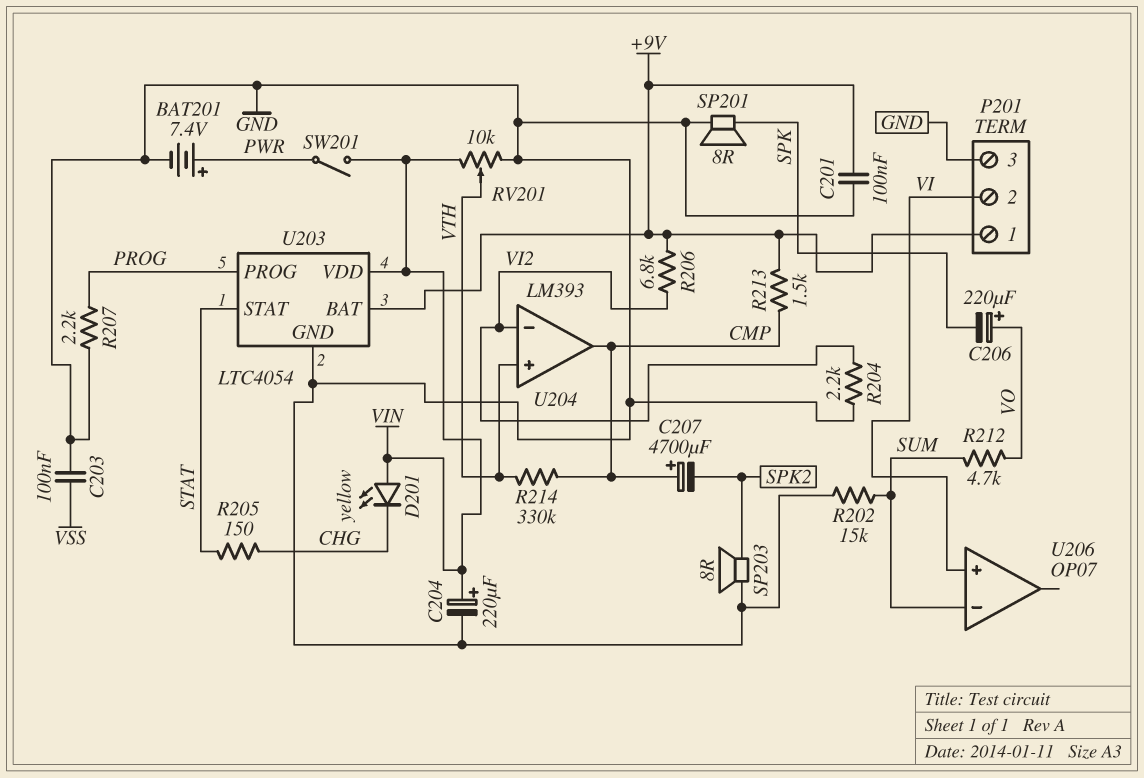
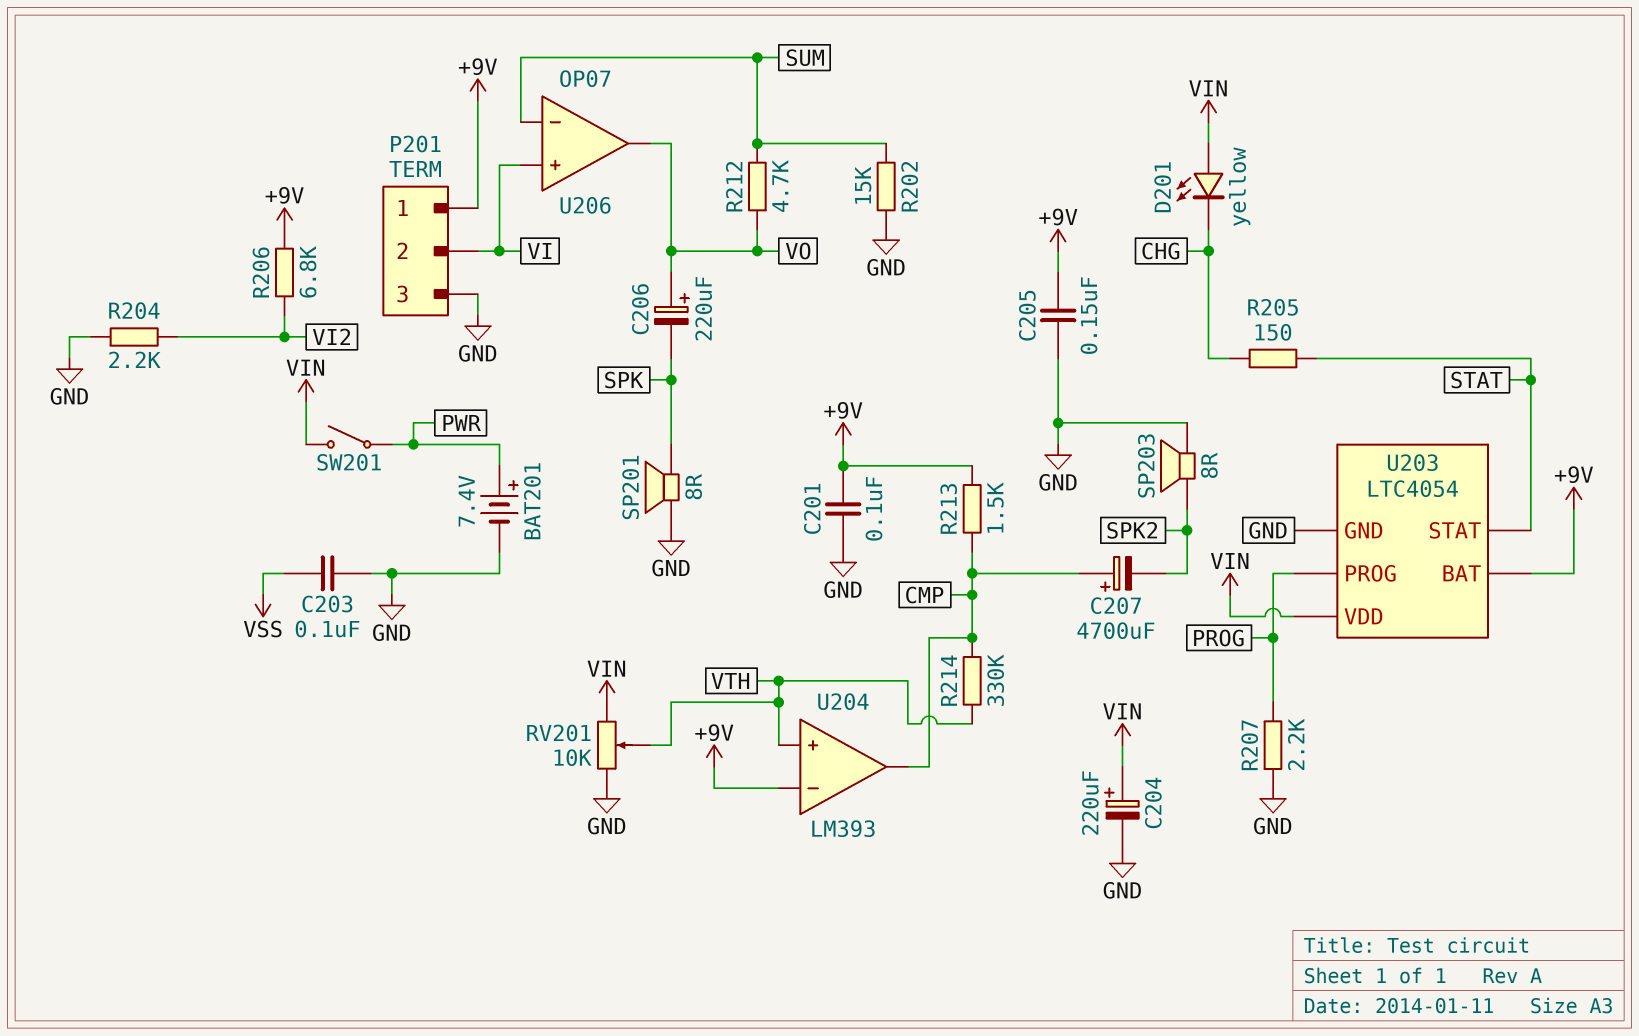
C205: none -> 150nF (+9V, GND)
U204 pin in-: VI2 -> +9V
U206 pin out: none -> VO

